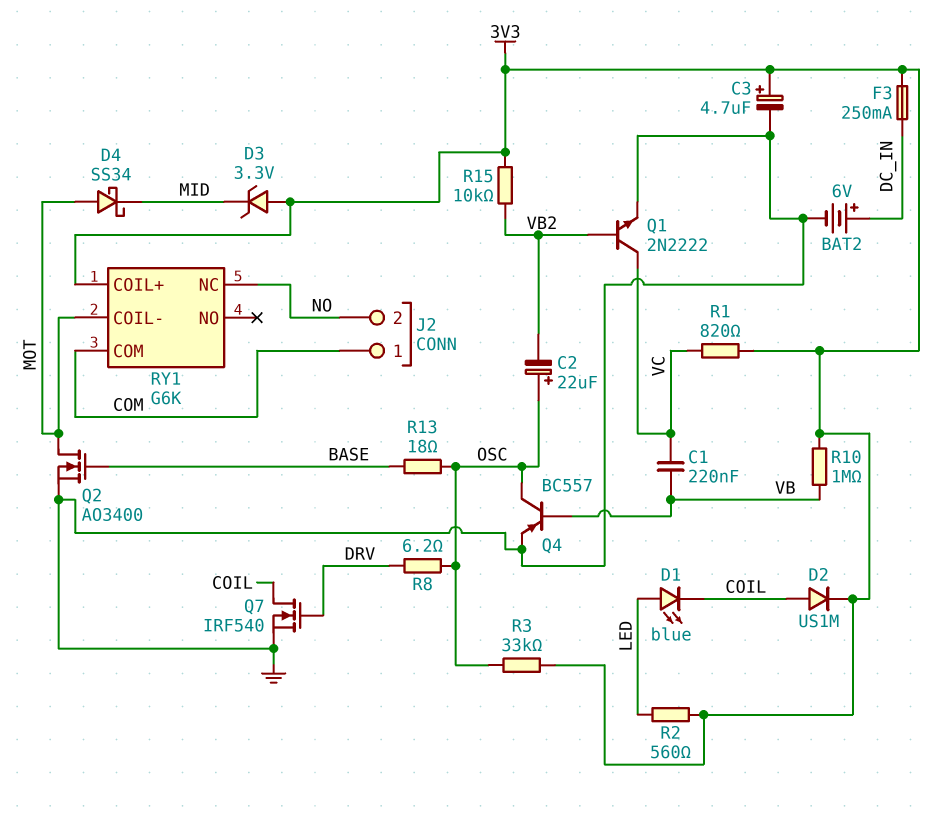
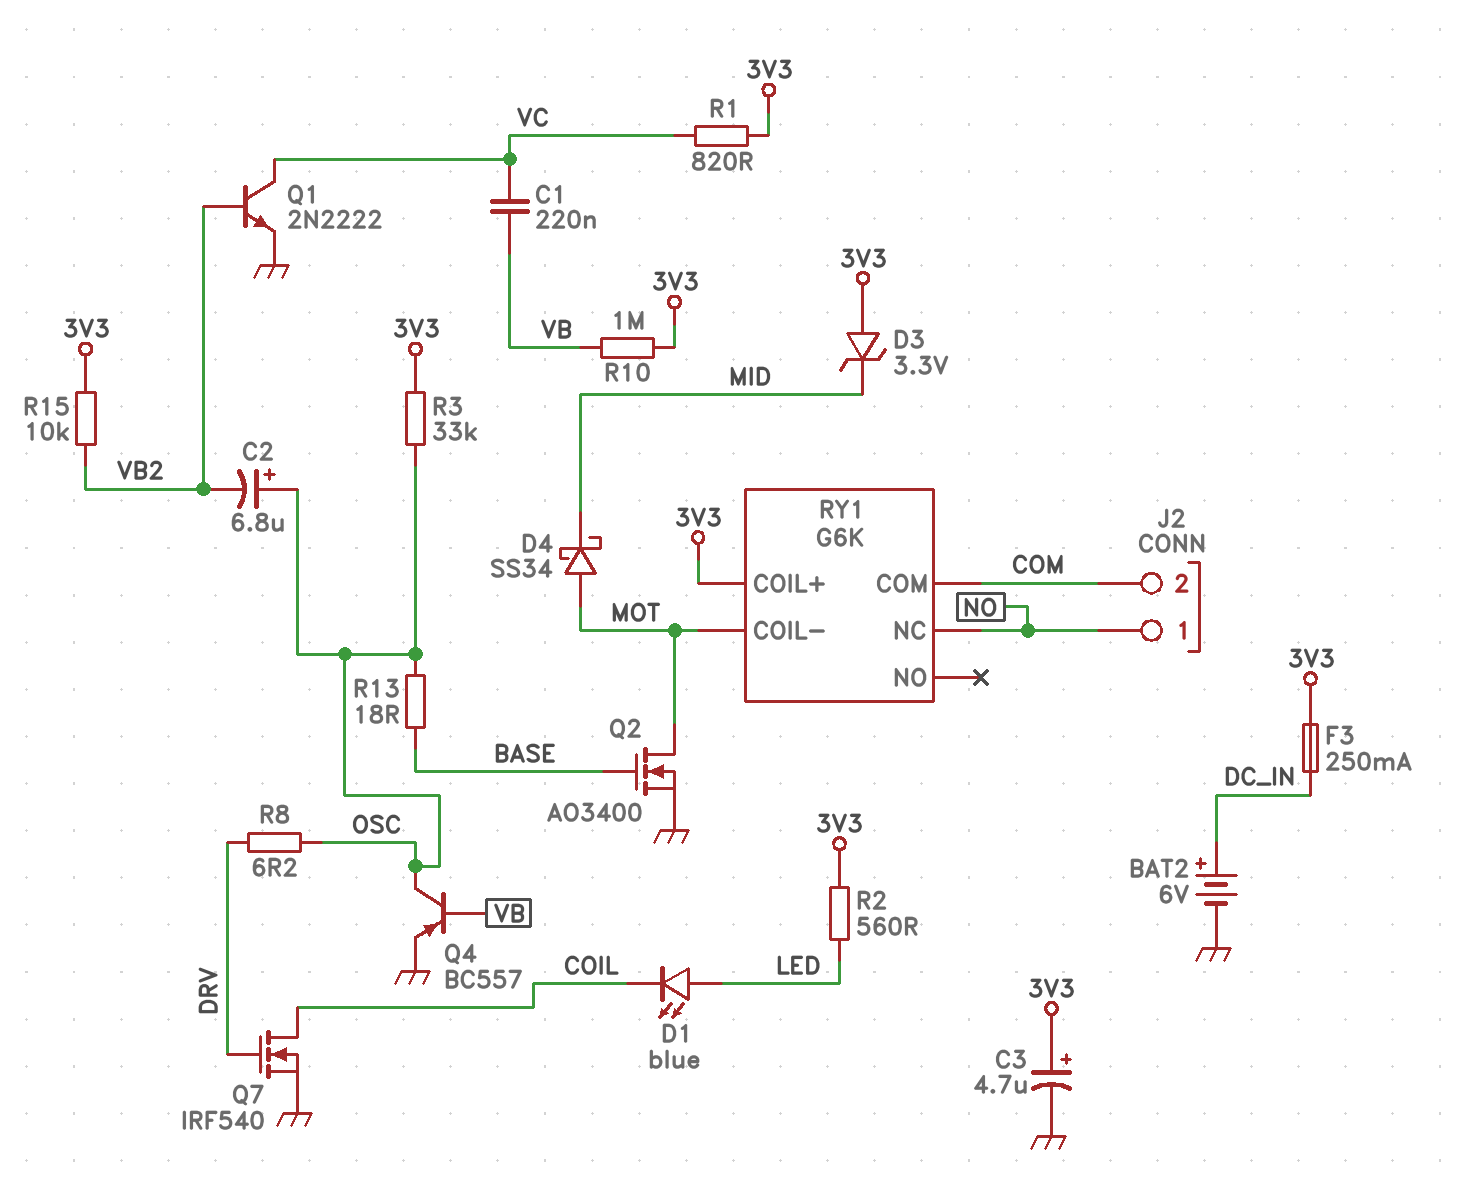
C2: 22uF (plus OSC, minus VB2) -> 6.8uF (plus OSC, minus VB2)
D2: diode US1M (A COIL, K 3V3) -> none
J2 pin 1: COM -> NO
J2 pin 2: NO -> COM

